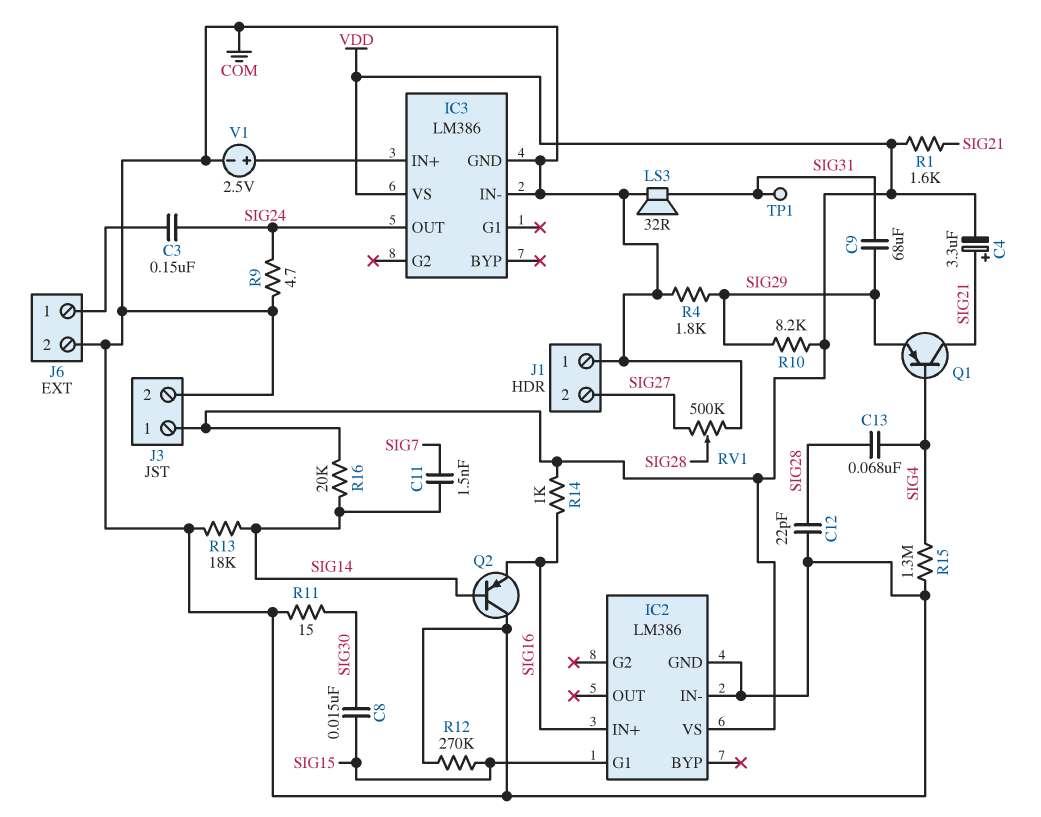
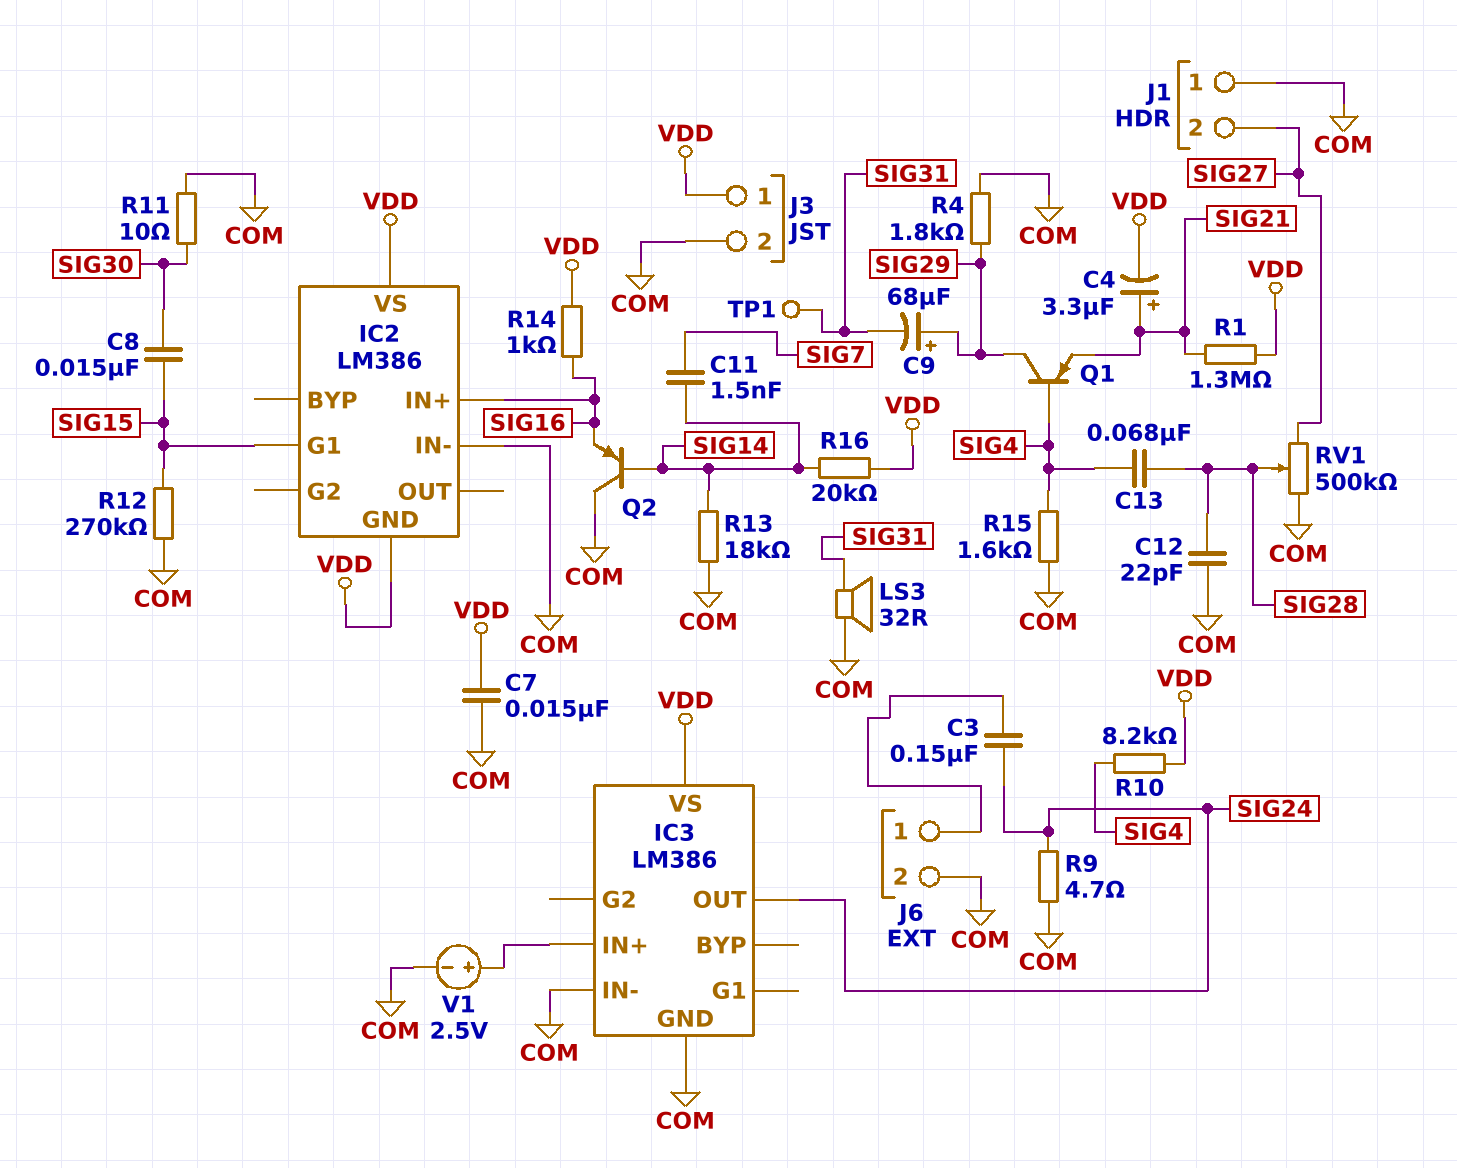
C7: none -> 15nF (COM, VDD)
C9: 68uF (SIG29, SIG31) -> 68uF (plus SIG29, minus SIG31)
IC2 pin GND: COM -> VDD
Q1: PNP (B SIG4, C SIG21, E SIG29) -> PNP (B SIG4, C SIG29, E SIG21)
R1: 1.6k (SIG21, VDD) -> 1.3M (SIG21, VDD)
R10: 8.2k (SIG29, VDD) -> 8.2k (SIG4, VDD)
R11: 15 (COM, SIG30) -> 10 (COM, SIG30)
R15: 1.3M (COM, SIG4) -> 1.6k (COM, SIG4)

